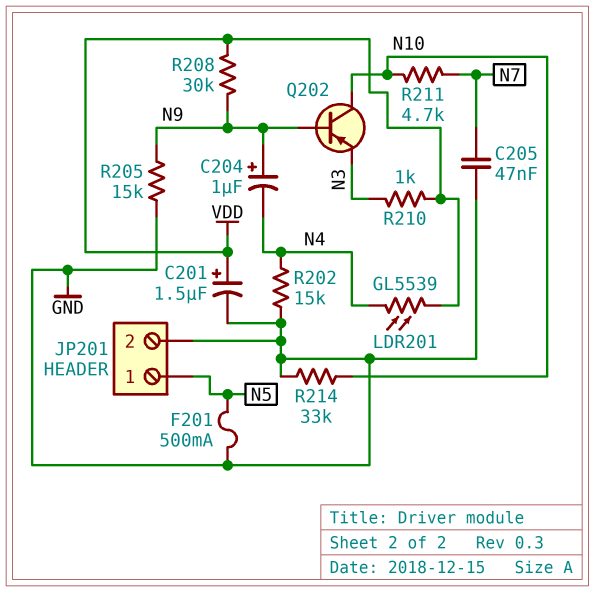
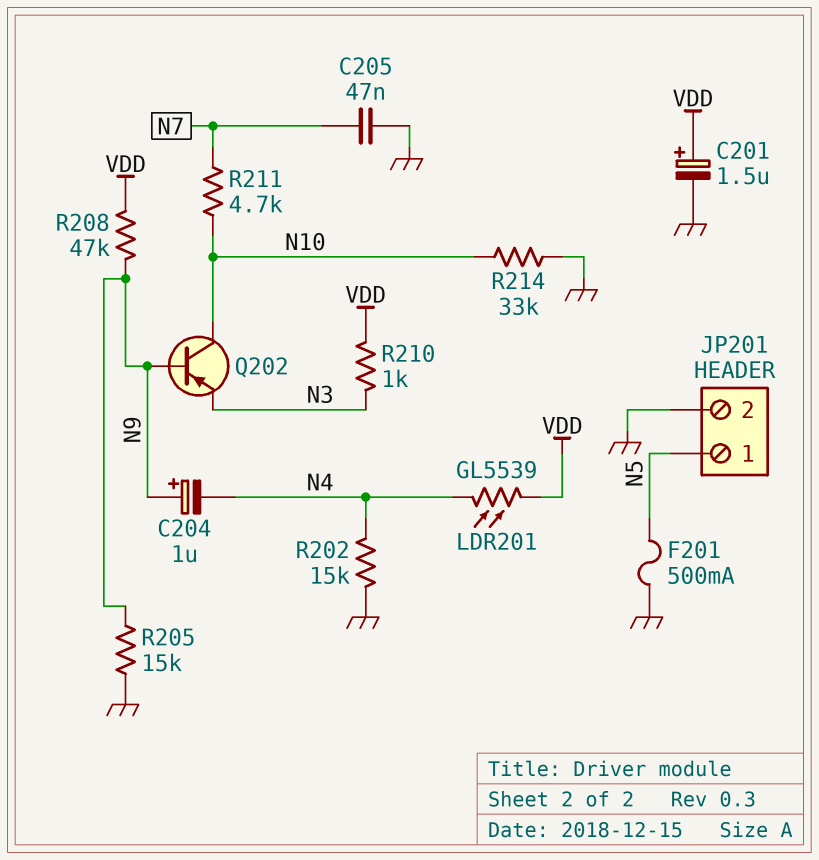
R208: 30k (N9, VDD) -> 47k (N9, VDD)

